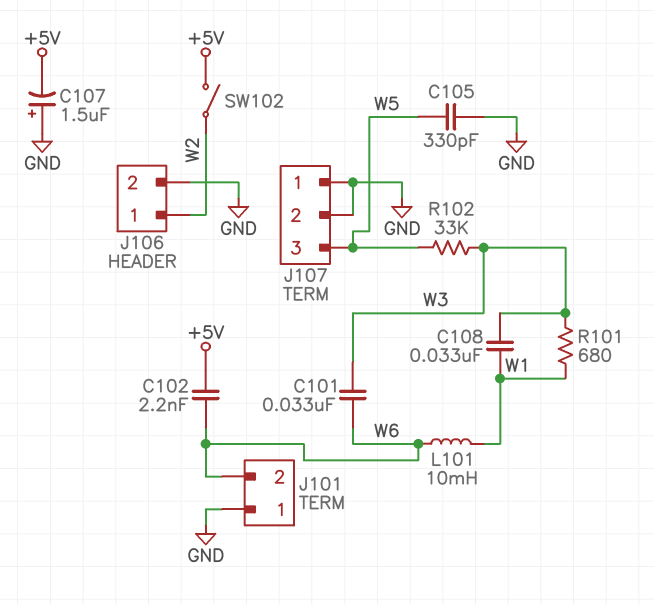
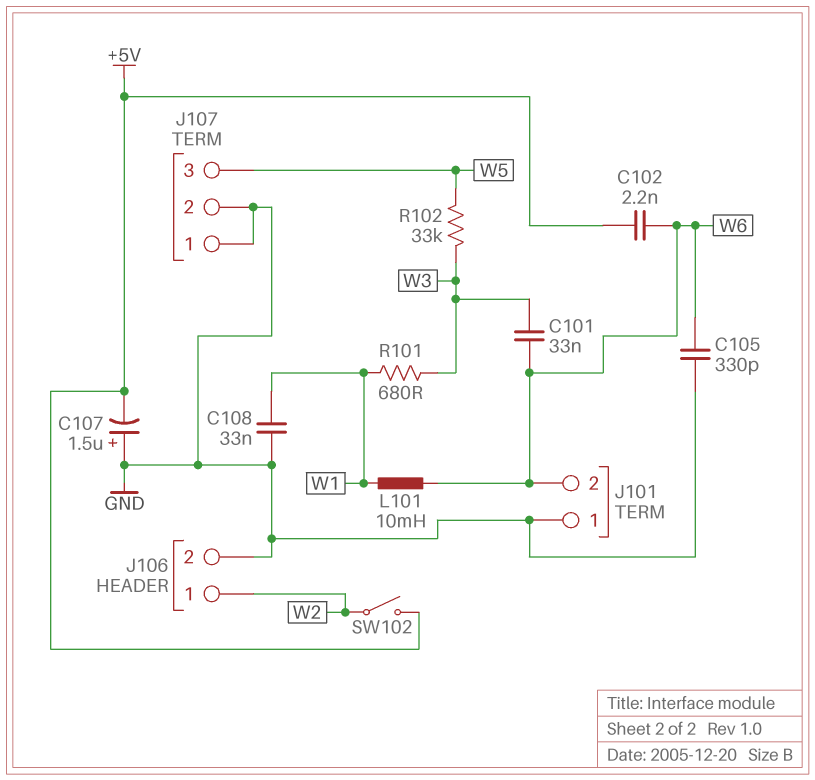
C105: 330pF (GND, W5) -> 330pF (GND, W6)
C108: 33nF (W1, W3) -> 33nF (GND, W1)

